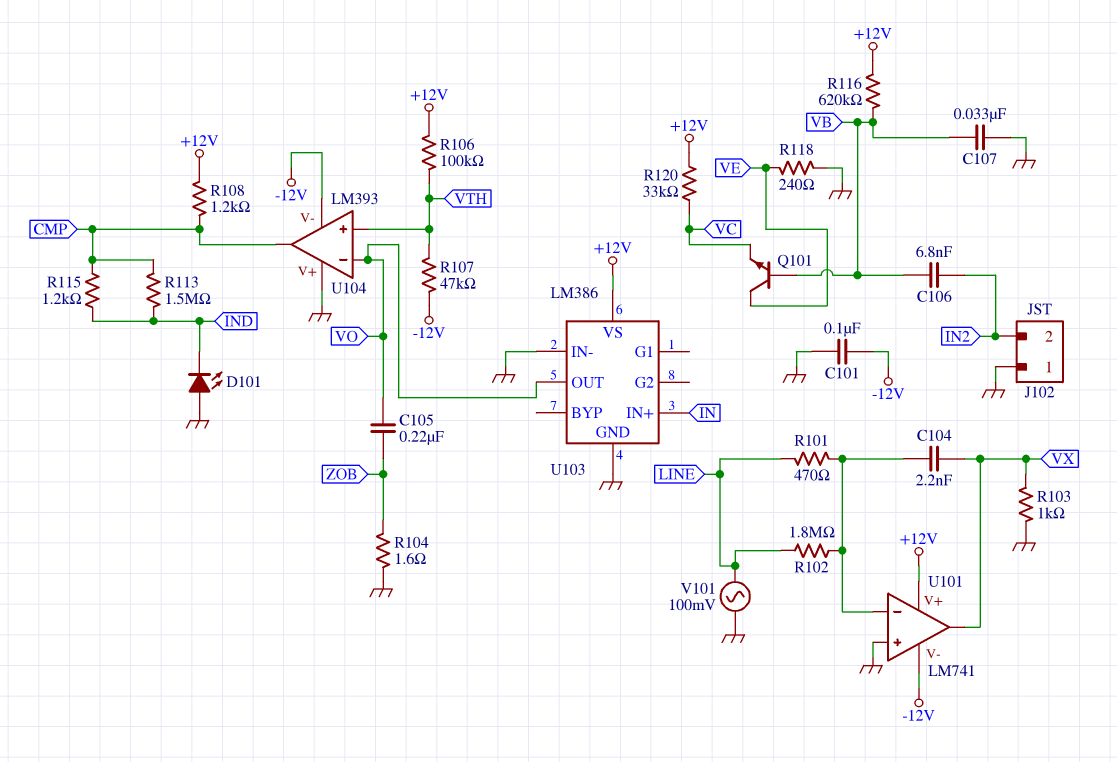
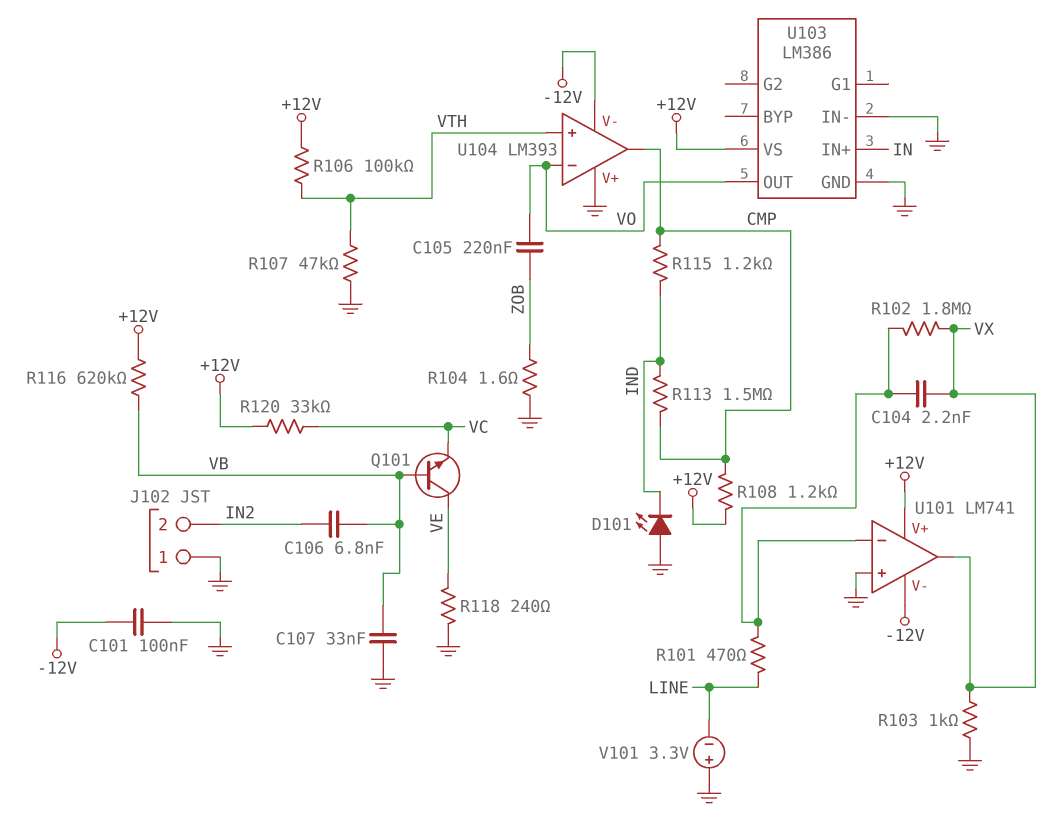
R102: 1.8M (LINE, U101/in-) -> 1.8M (U101/in-, VX)
R107: 47k (-12V, VTH) -> 47k (GND, VTH)
V101: AC 100mV (GND, LINE) -> 3.3V (plus GND, minus LINE)

